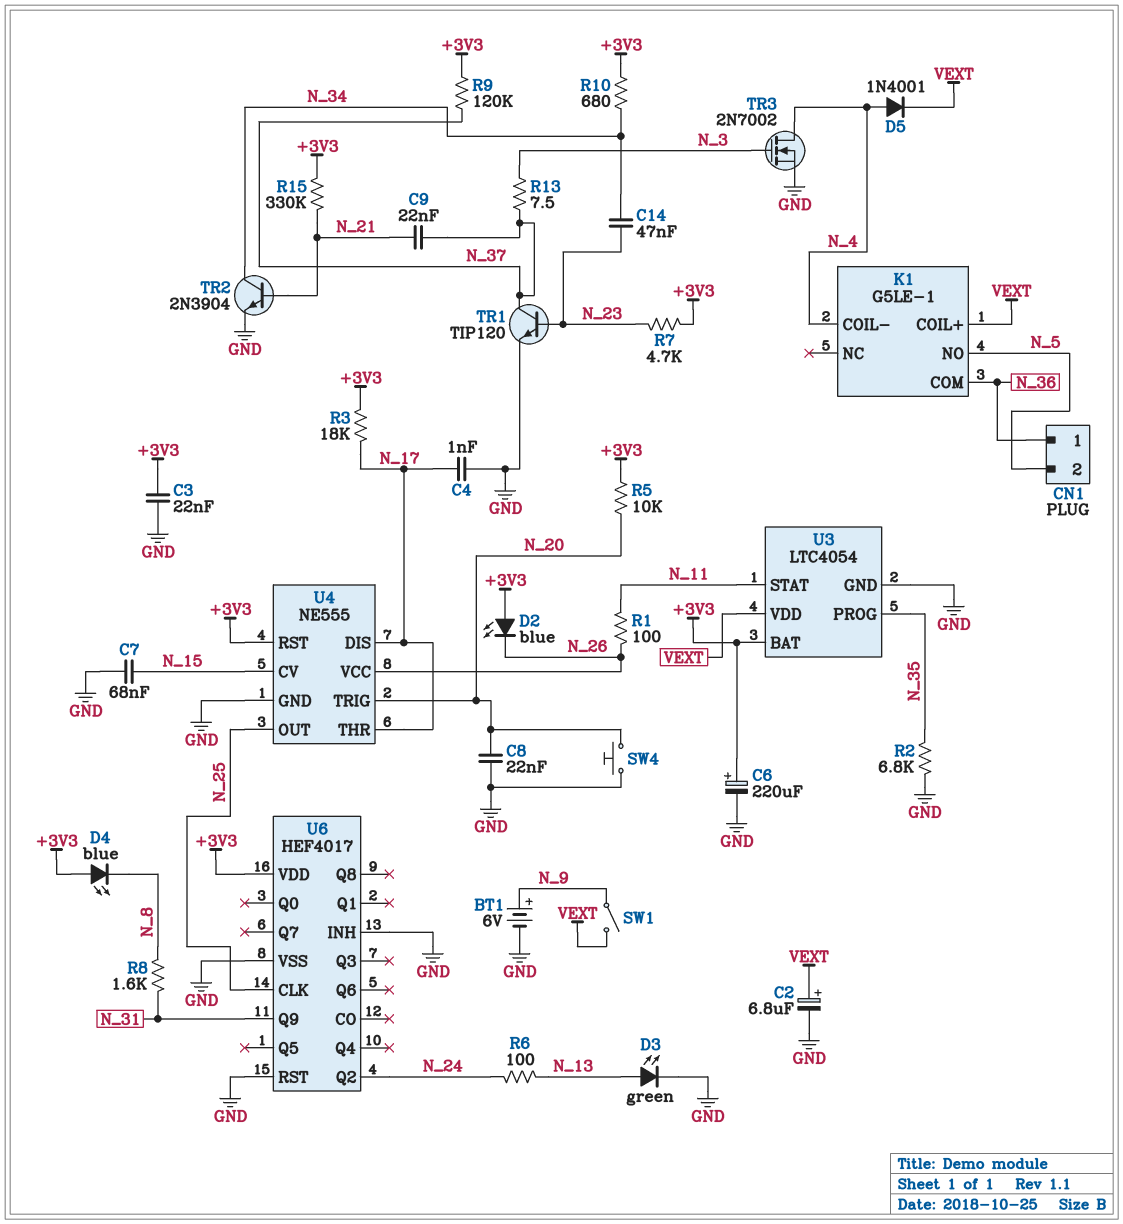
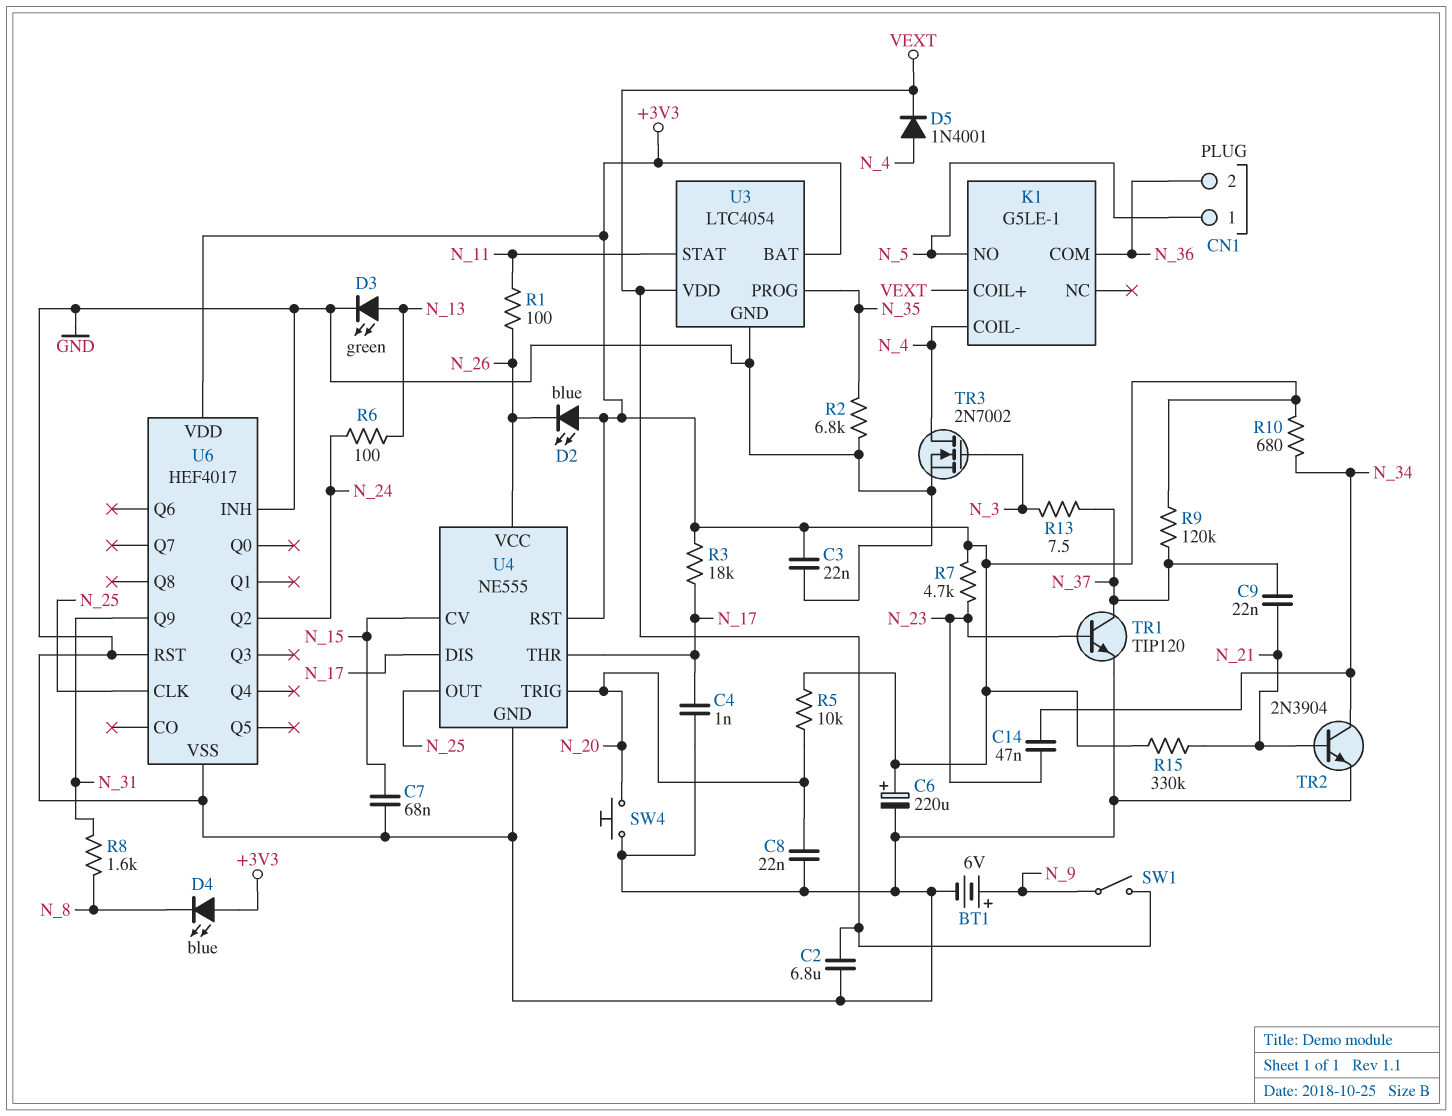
C2: 6.8uF (plus VEXT, minus GND) -> 6.8uF (GND, VEXT)
CN1 pin 1: N_36 -> N_5
CN1 pin 2: N_5 -> N_36

